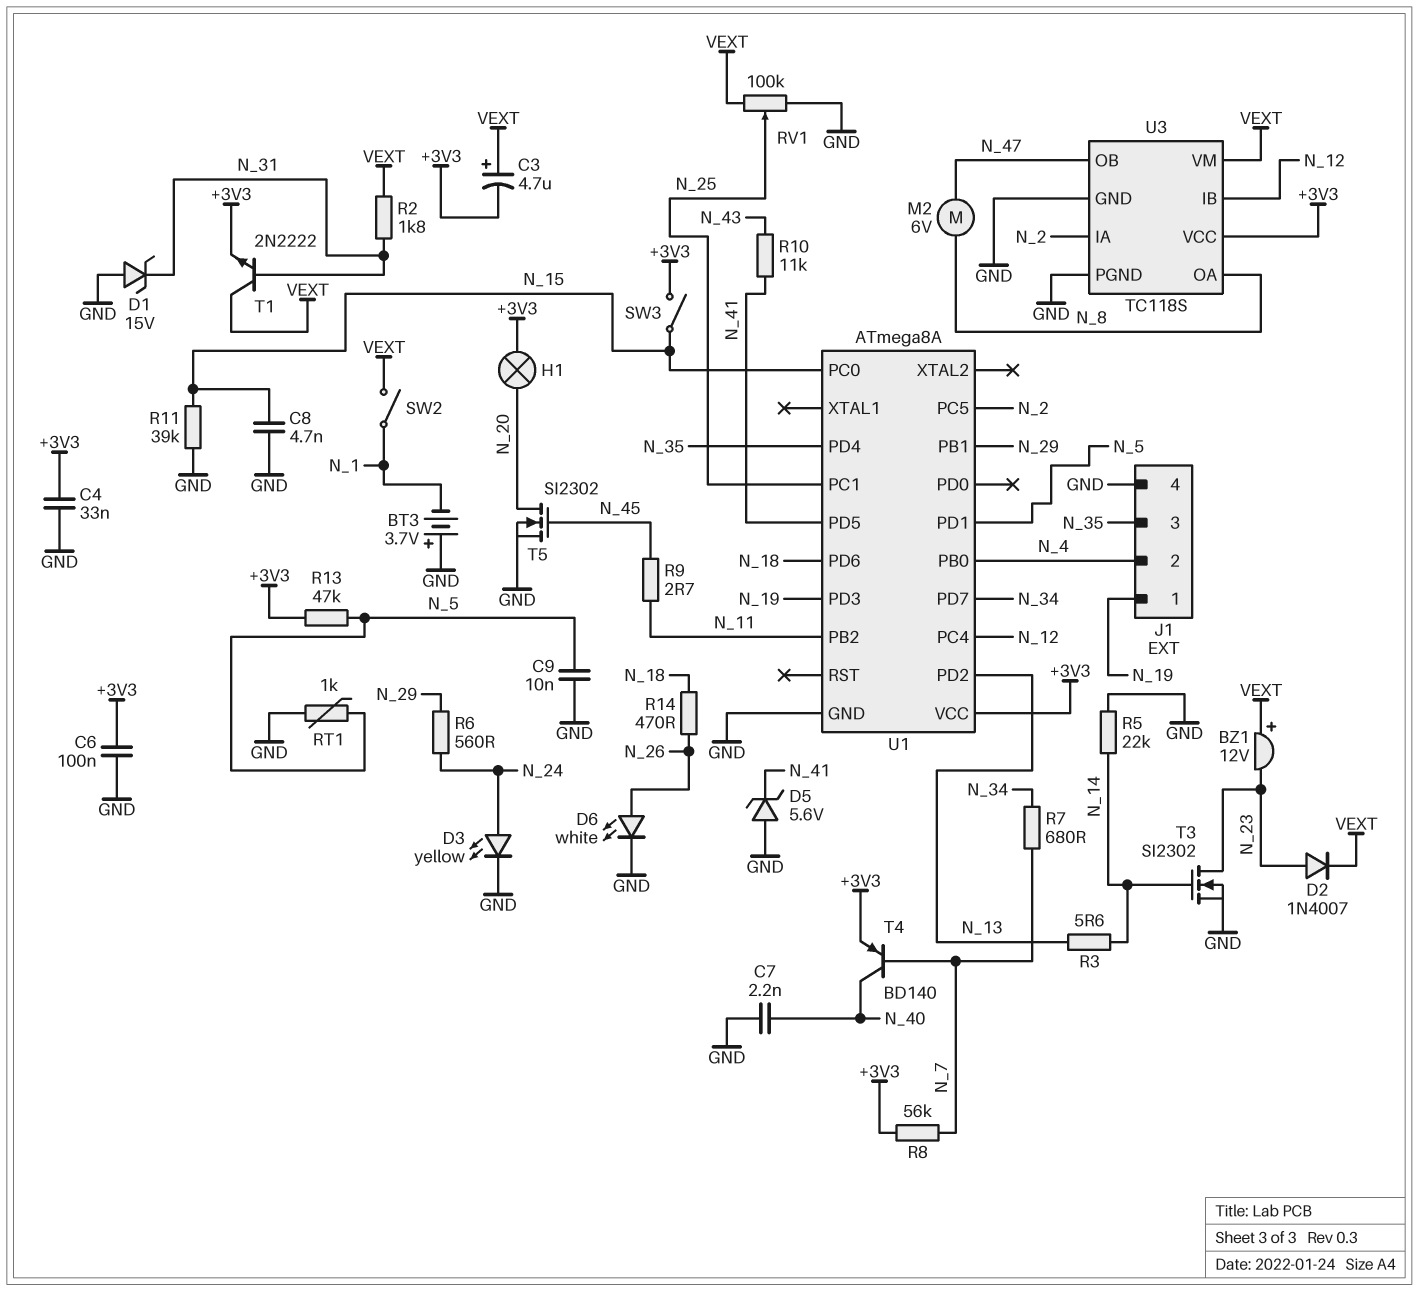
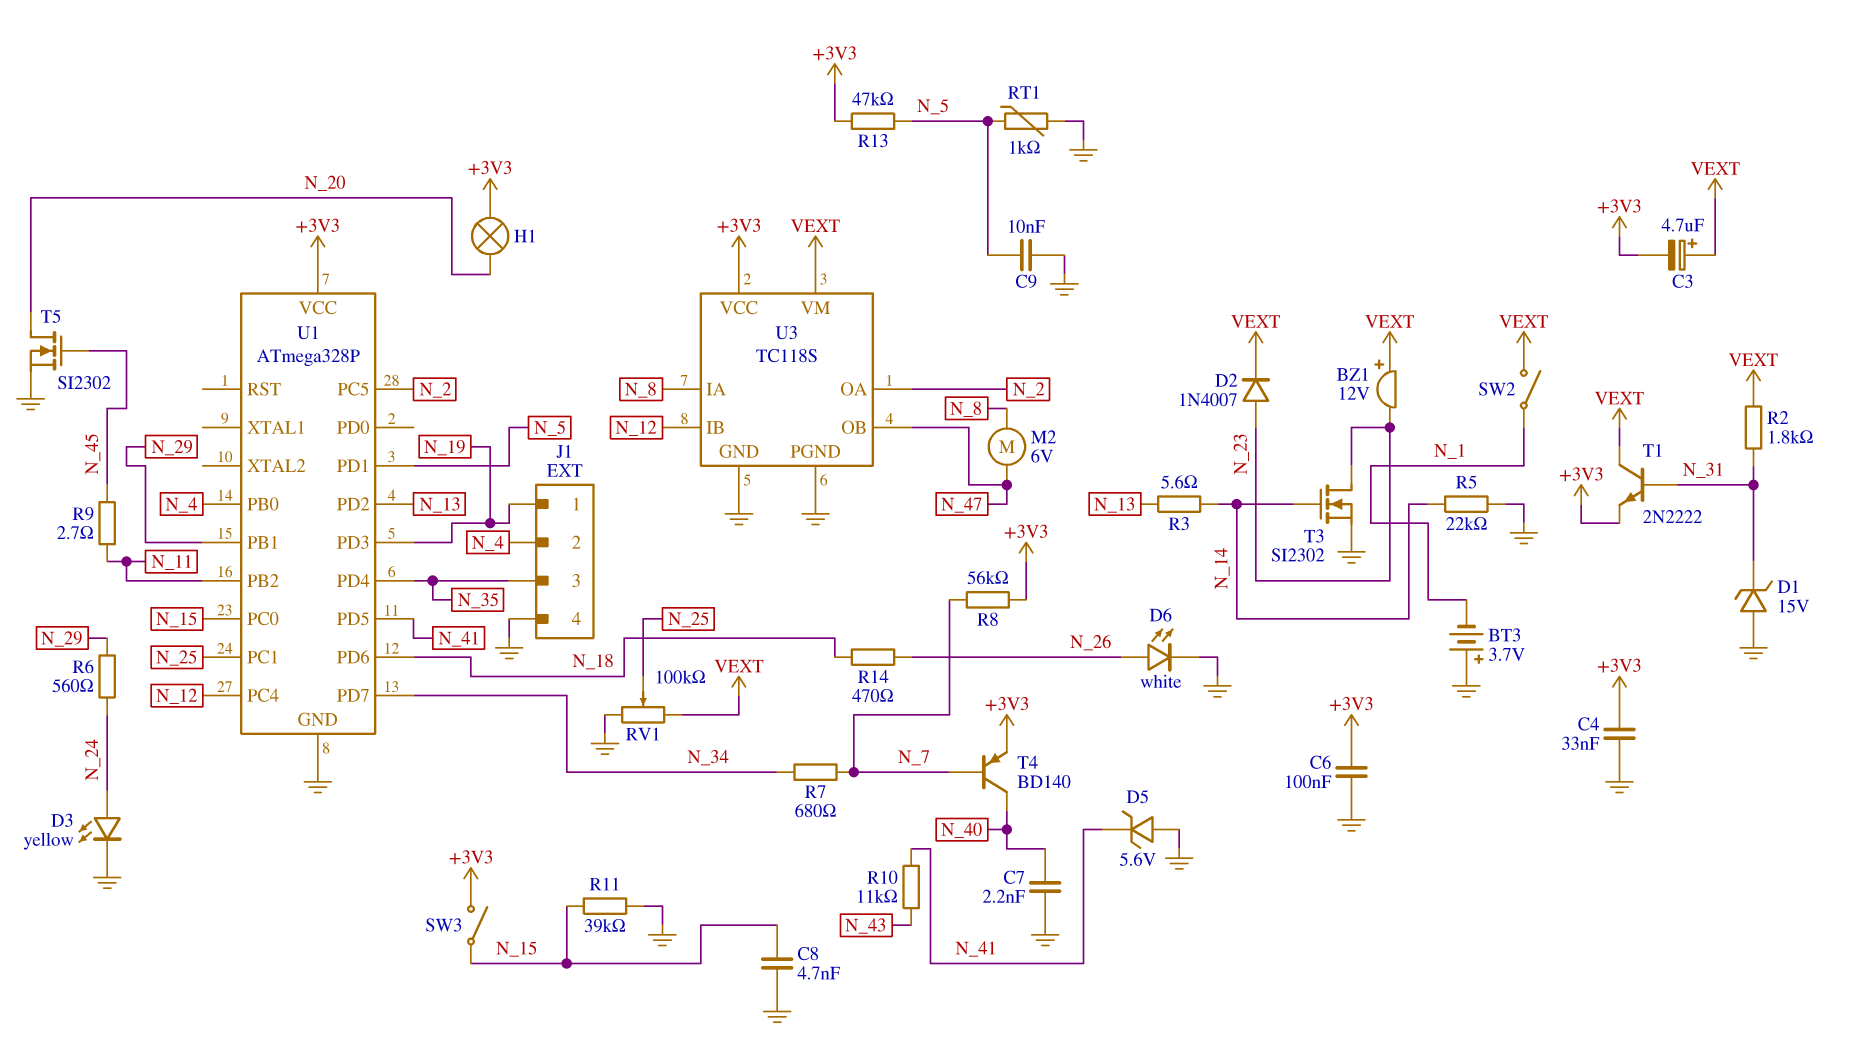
U1: ATmega8A -> ATmega328P
U3 pin IA: N_2 -> N_8
U3 pin OA: N_8 -> N_2

